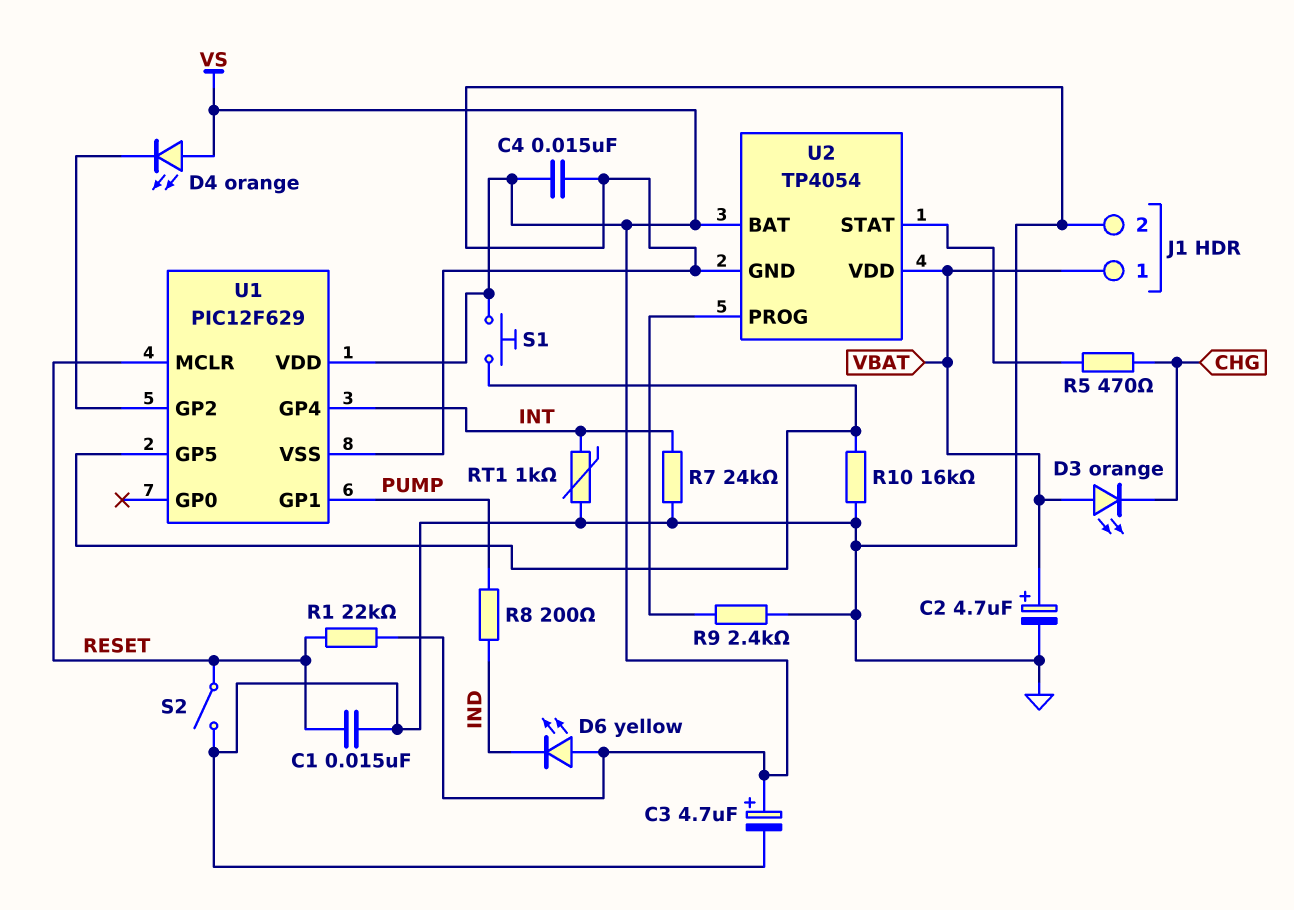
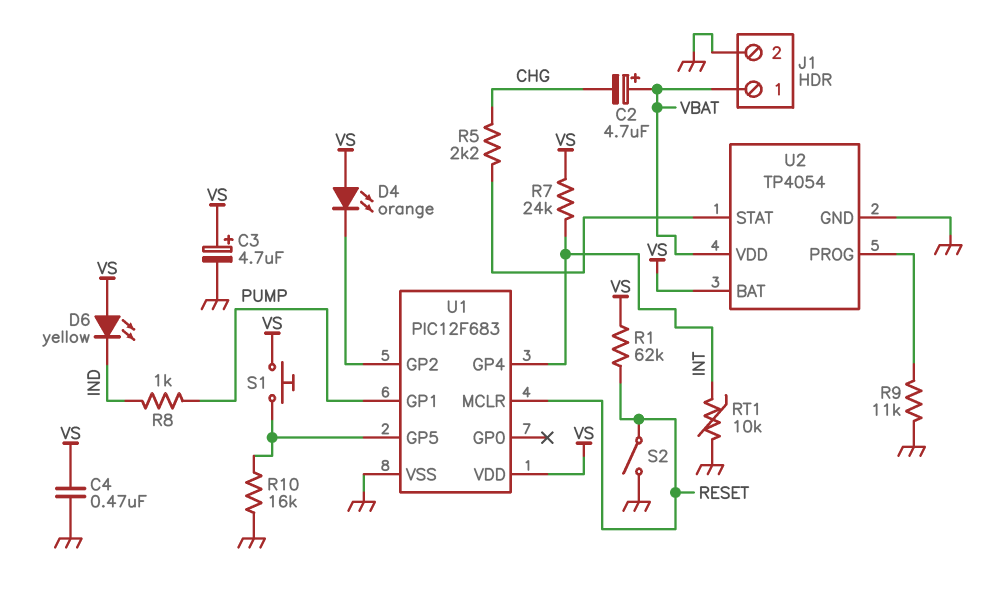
C1: 15nF (GND, RESET) -> none
C2: 4.7uF (plus VBAT, minus GND) -> 4.7uF (plus VBAT, minus CHG)
C4: 15nF (GND, VS) -> 470nF (GND, VS)
D3: LED orange (A VBAT, K CHG) -> none
R1: 22k (RESET, VS) -> 62k (RESET, VS)
R5: 470 (CHG, U2/STAT) -> 2.2k (CHG, U2/STAT)
R7: 24k (GND, INT) -> 24k (INT, VS)
R8: 200 (IND, PUMP) -> 1k (IND, PUMP)
R9: 2.4k (GND, U2/PROG) -> 11k (GND, U2/PROG)
RT1: 1k (GND, INT) -> 10k (GND, INT)
U1: PIC12F629 -> PIC12F683

